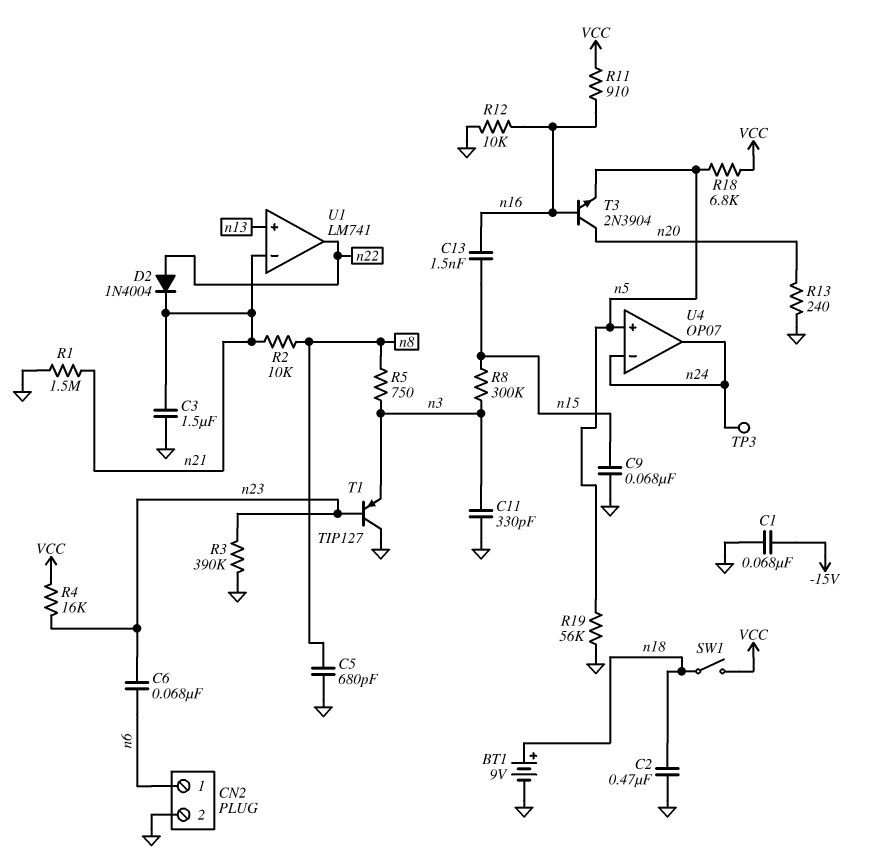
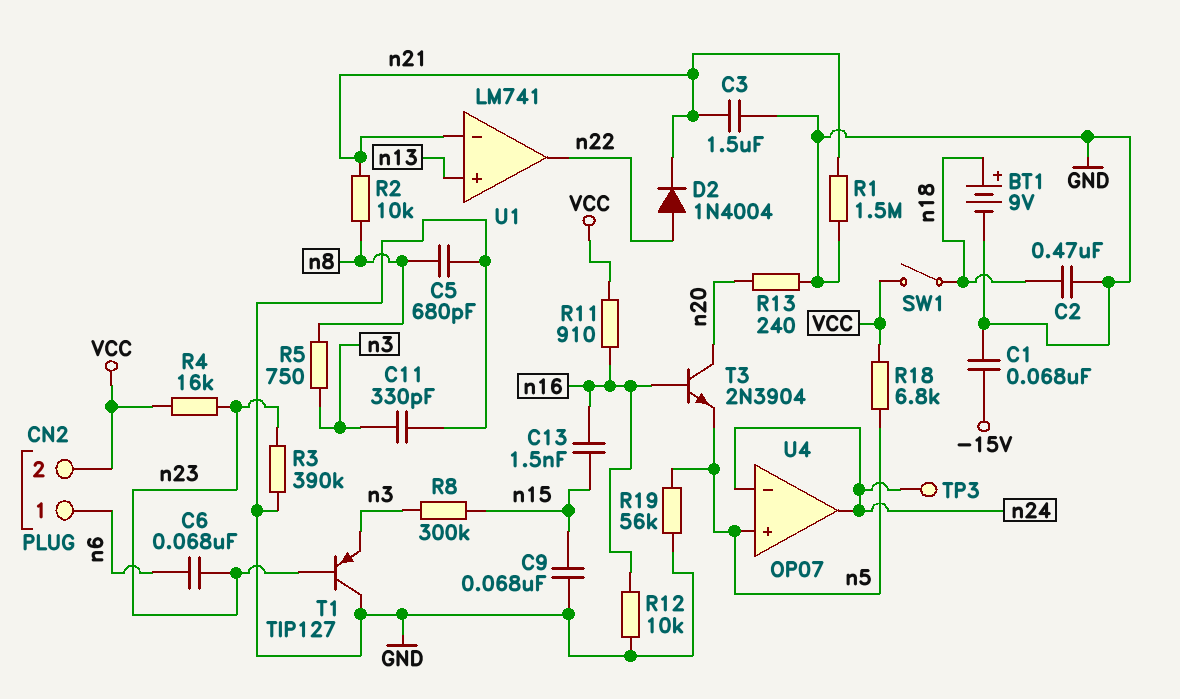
CN2 pin 2: GND -> VCC

